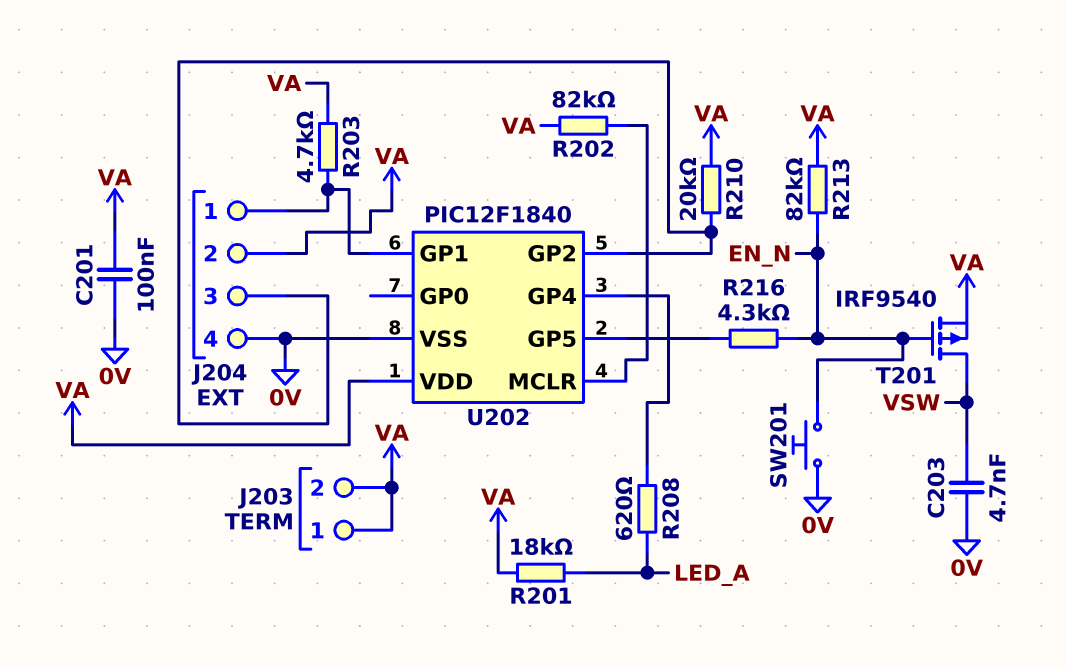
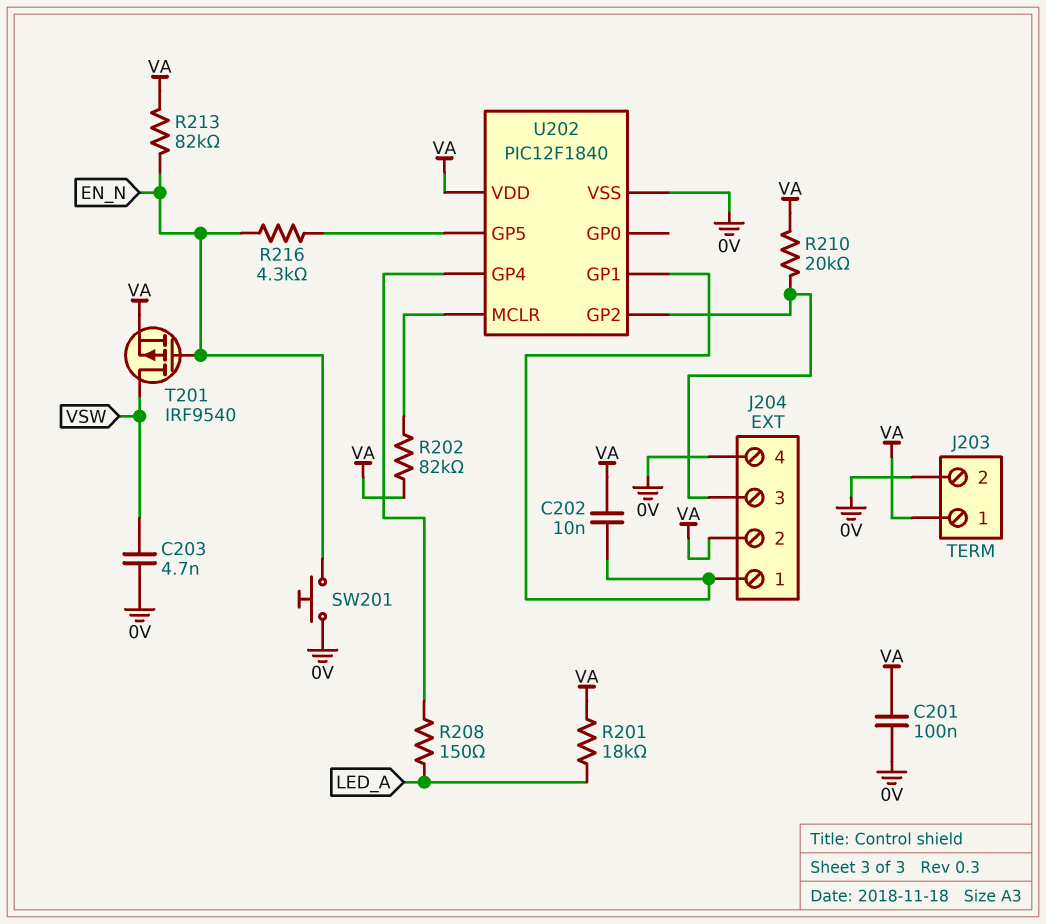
C202: none -> 10nF (J204/1, VA)
J203 pin 2: VA -> 0V
R203: 4.7k (J204/1, VA) -> none
R208: 620 (LED_A, U202/GP4) -> 150 (LED_A, U202/GP4)

